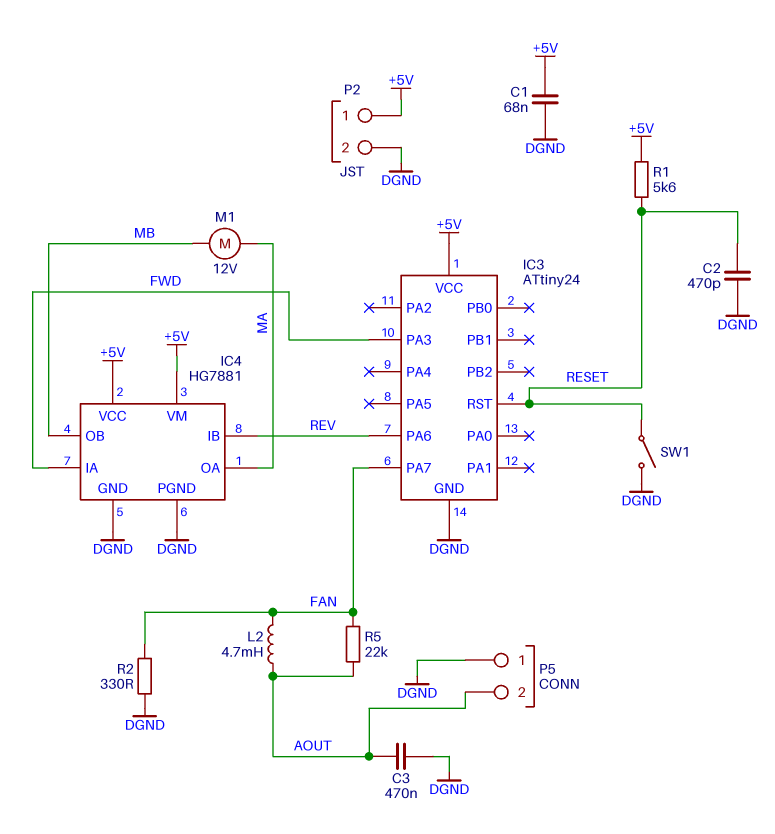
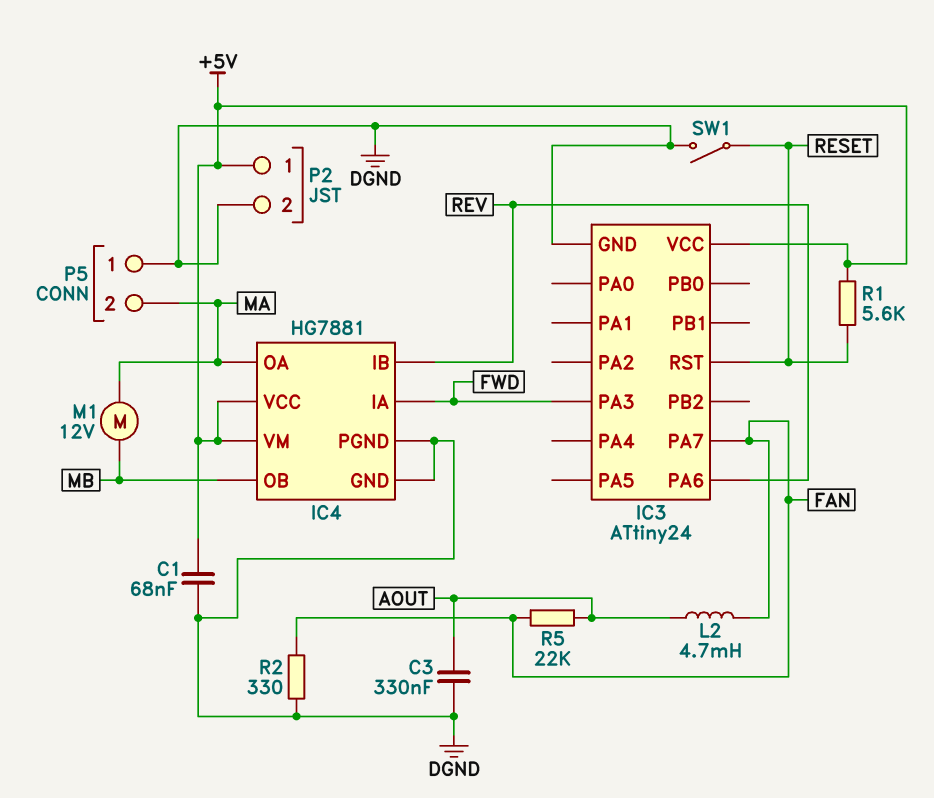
C2: 470pF (DGND, RESET) -> none
C3: 470nF (AOUT, DGND) -> 330nF (AOUT, DGND)
P5 pin 2: AOUT -> MA

